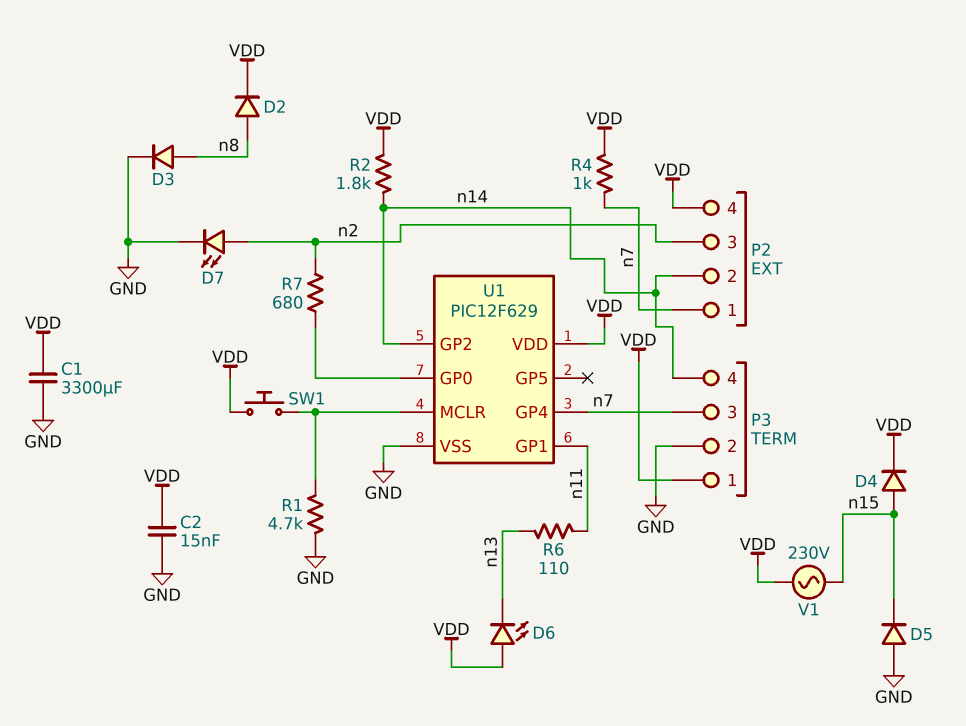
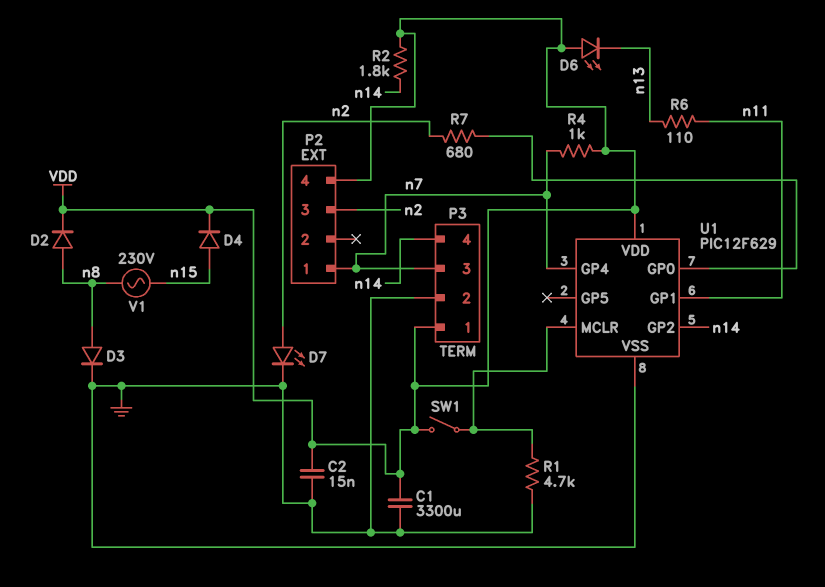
D5: diode (A GND, K n15) -> none
P2 pin 2: n14 -> none
SW1: button (U1/MCLR, VDD) -> switch (U1/MCLR, VDD)
V1: AC 230V (VDD, n15) -> AC 230V (n8, n15)

